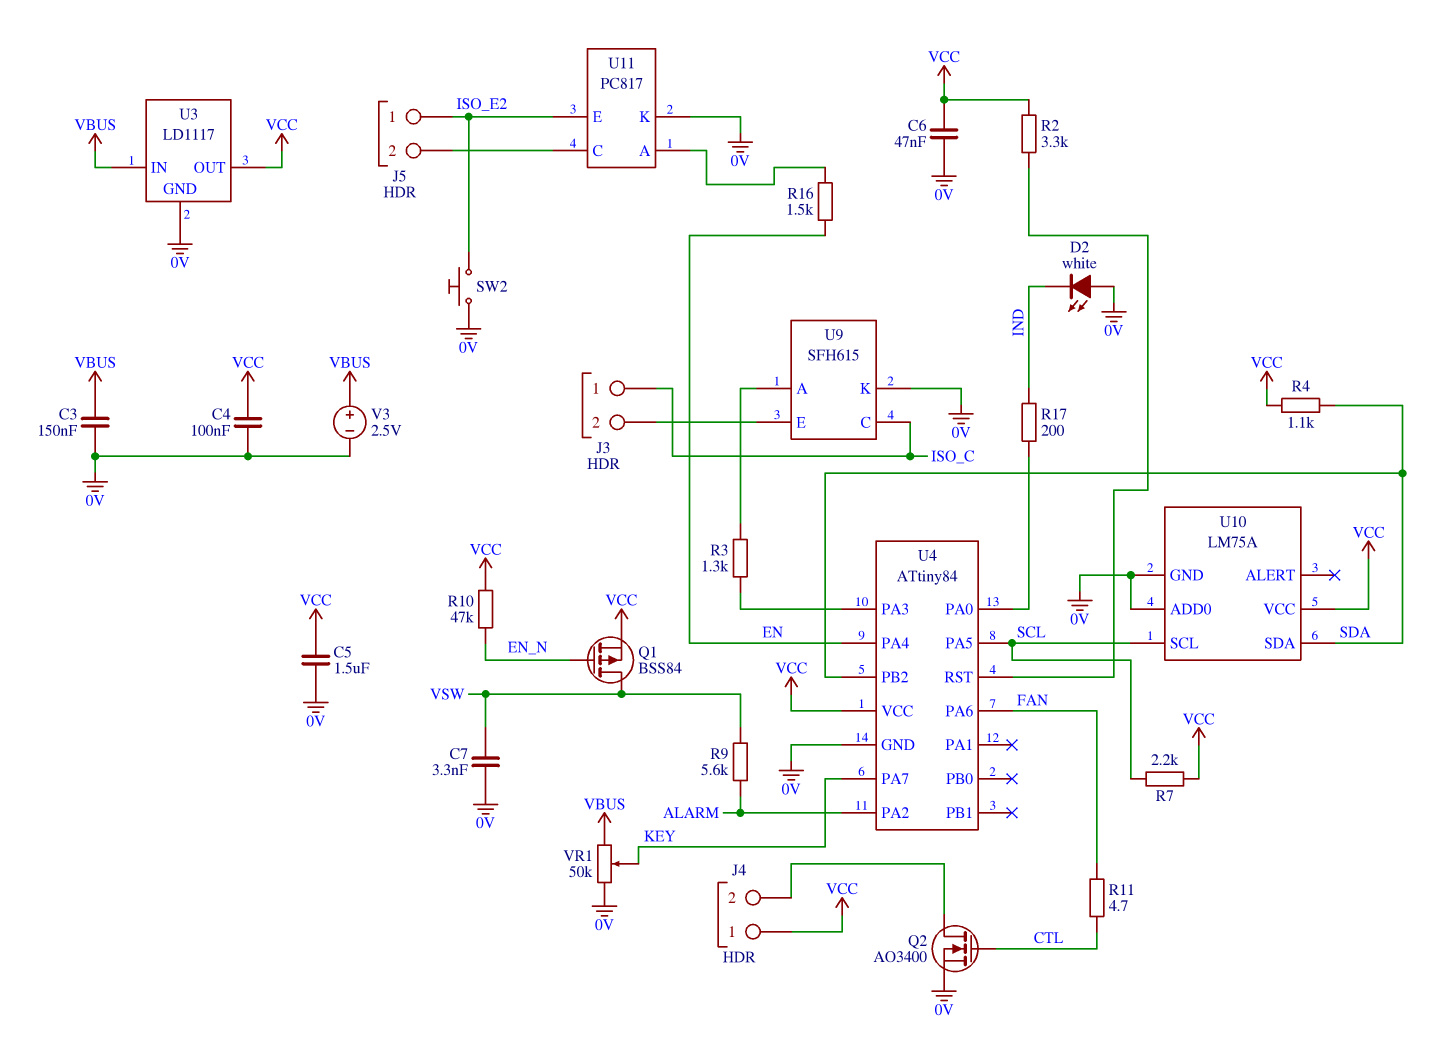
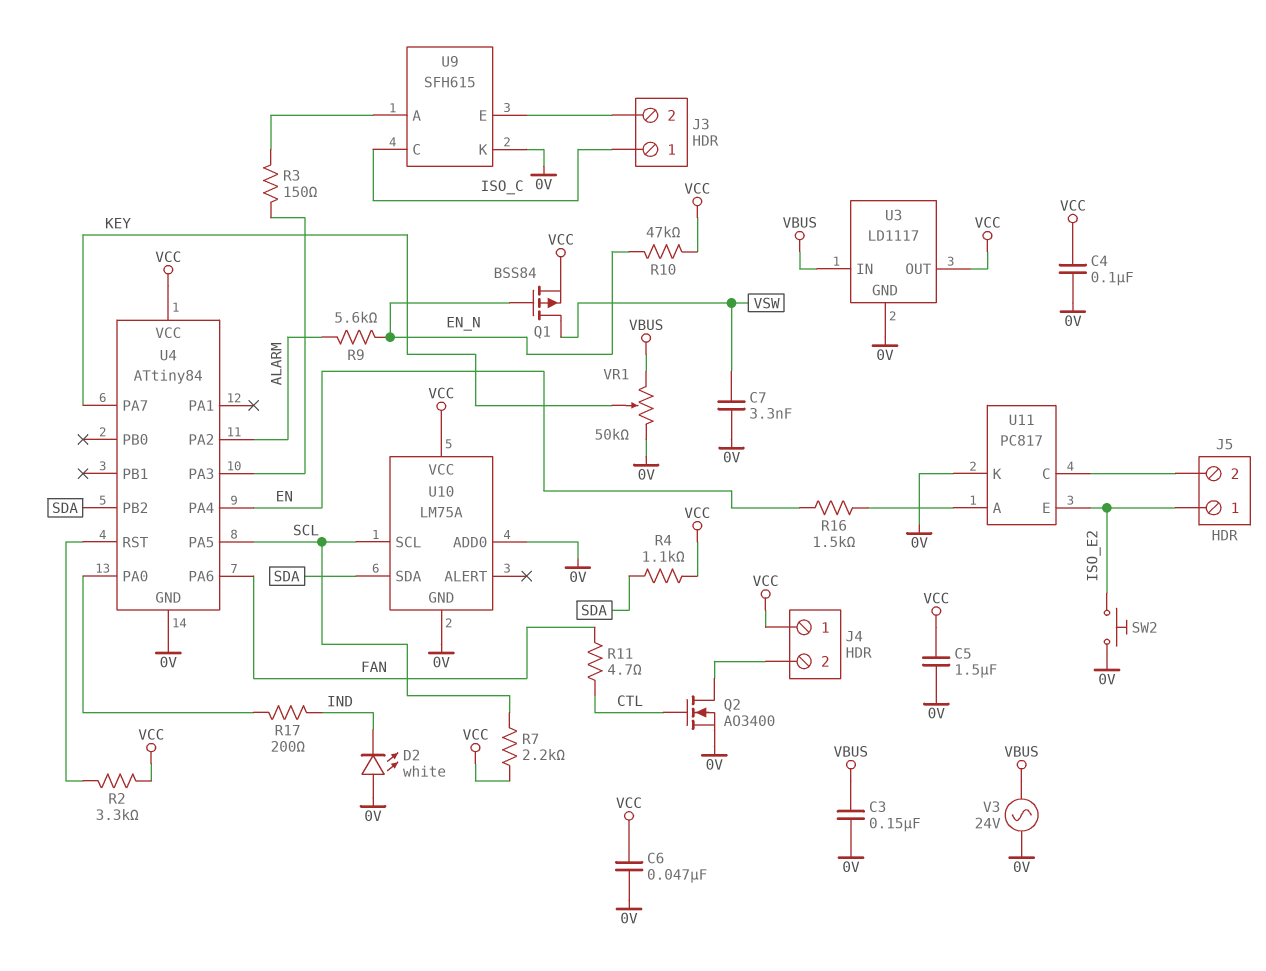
R3: 1.3k (U4/PA3, U9/A) -> 150 (U4/PA3, U9/A)
R9: 5.6k (ALARM, VSW) -> 5.6k (ALARM, EN_N)
V3: 2.5V (plus VBUS, minus 0V) -> AC 24V (0V, VBUS)

